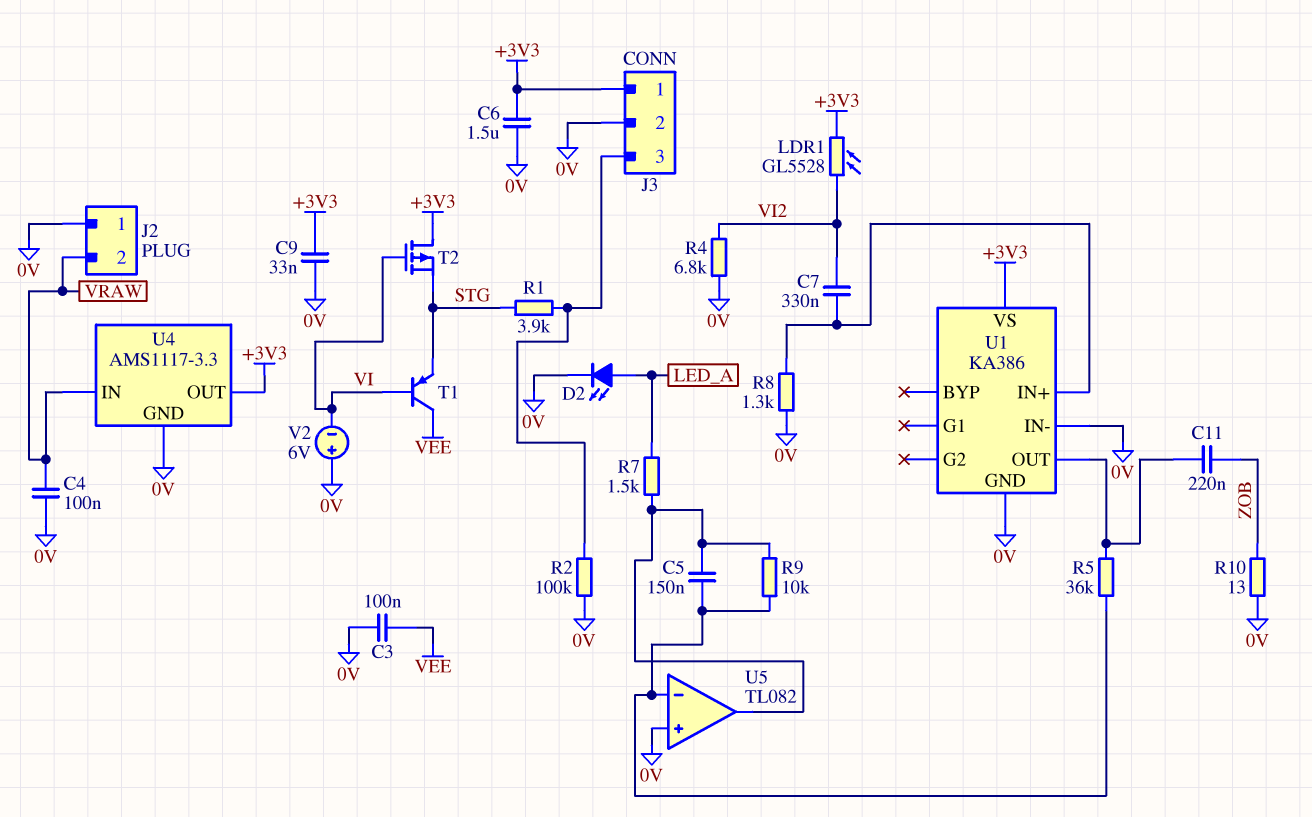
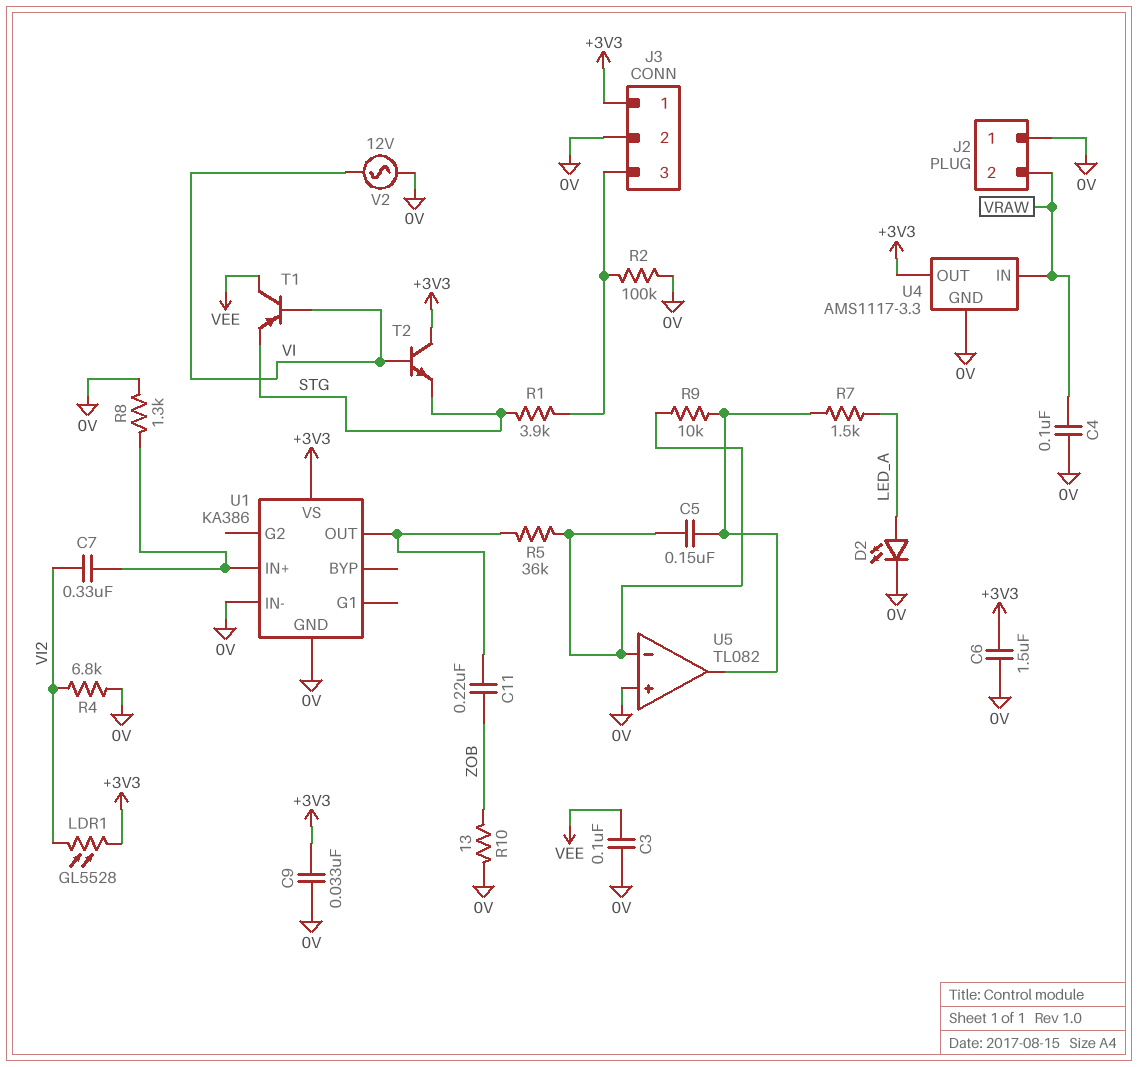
T2: PMOS (G VI, D +3V3, S STG) -> NPN (B VI, C +3V3, E STG)
V2: 6V (plus 0V, minus VI) -> AC 12V (0V, VI)

